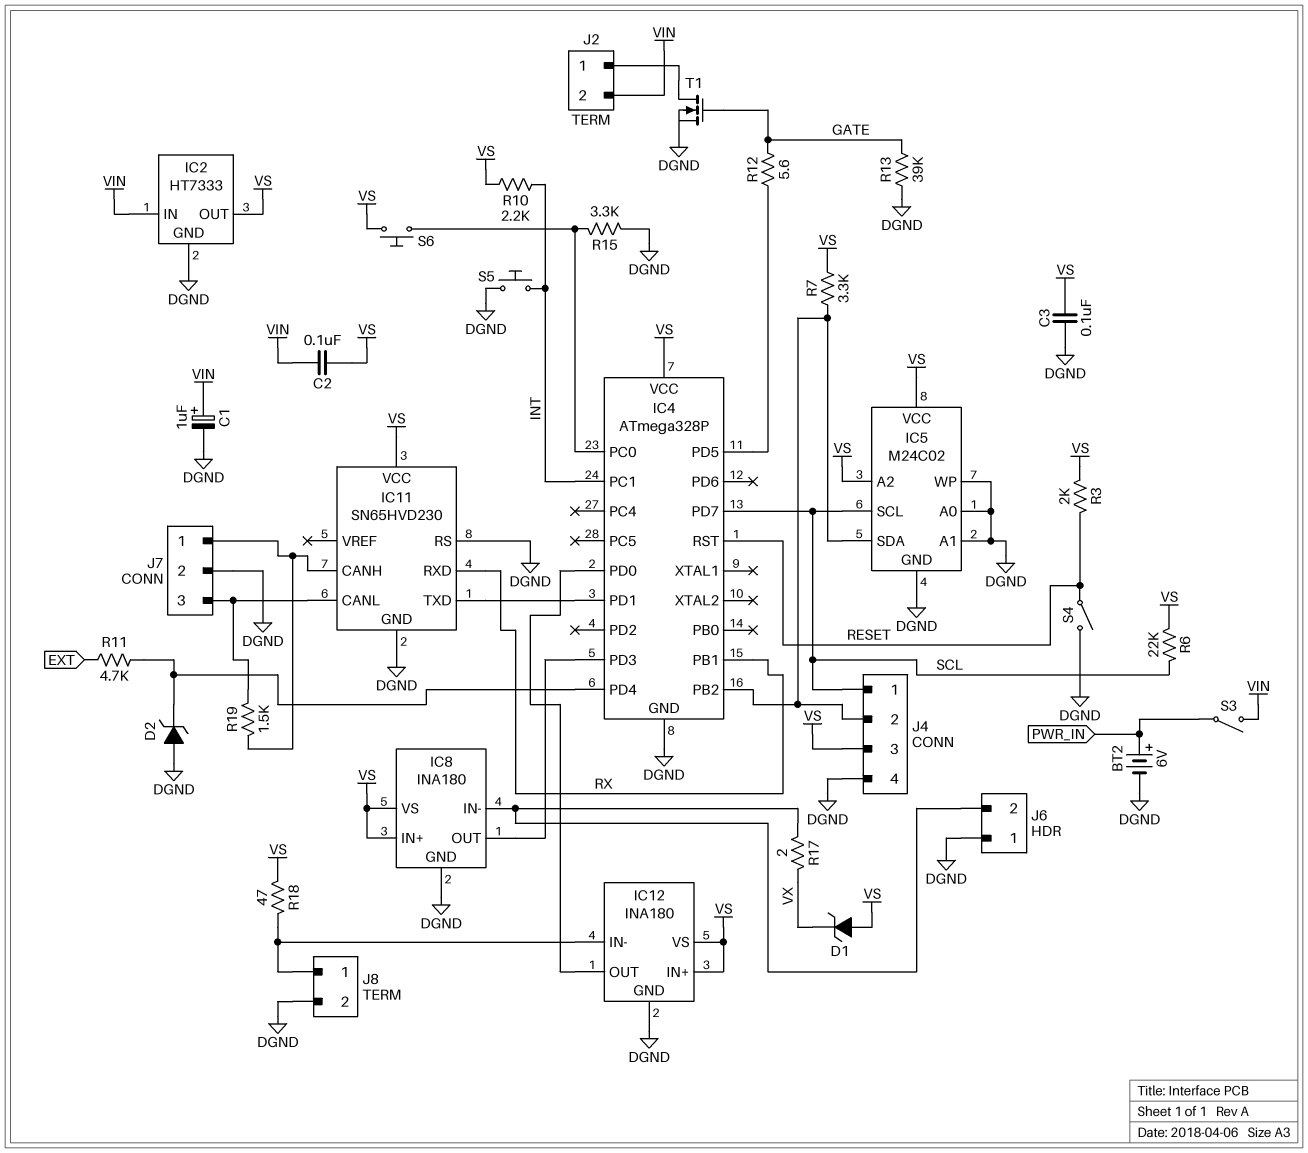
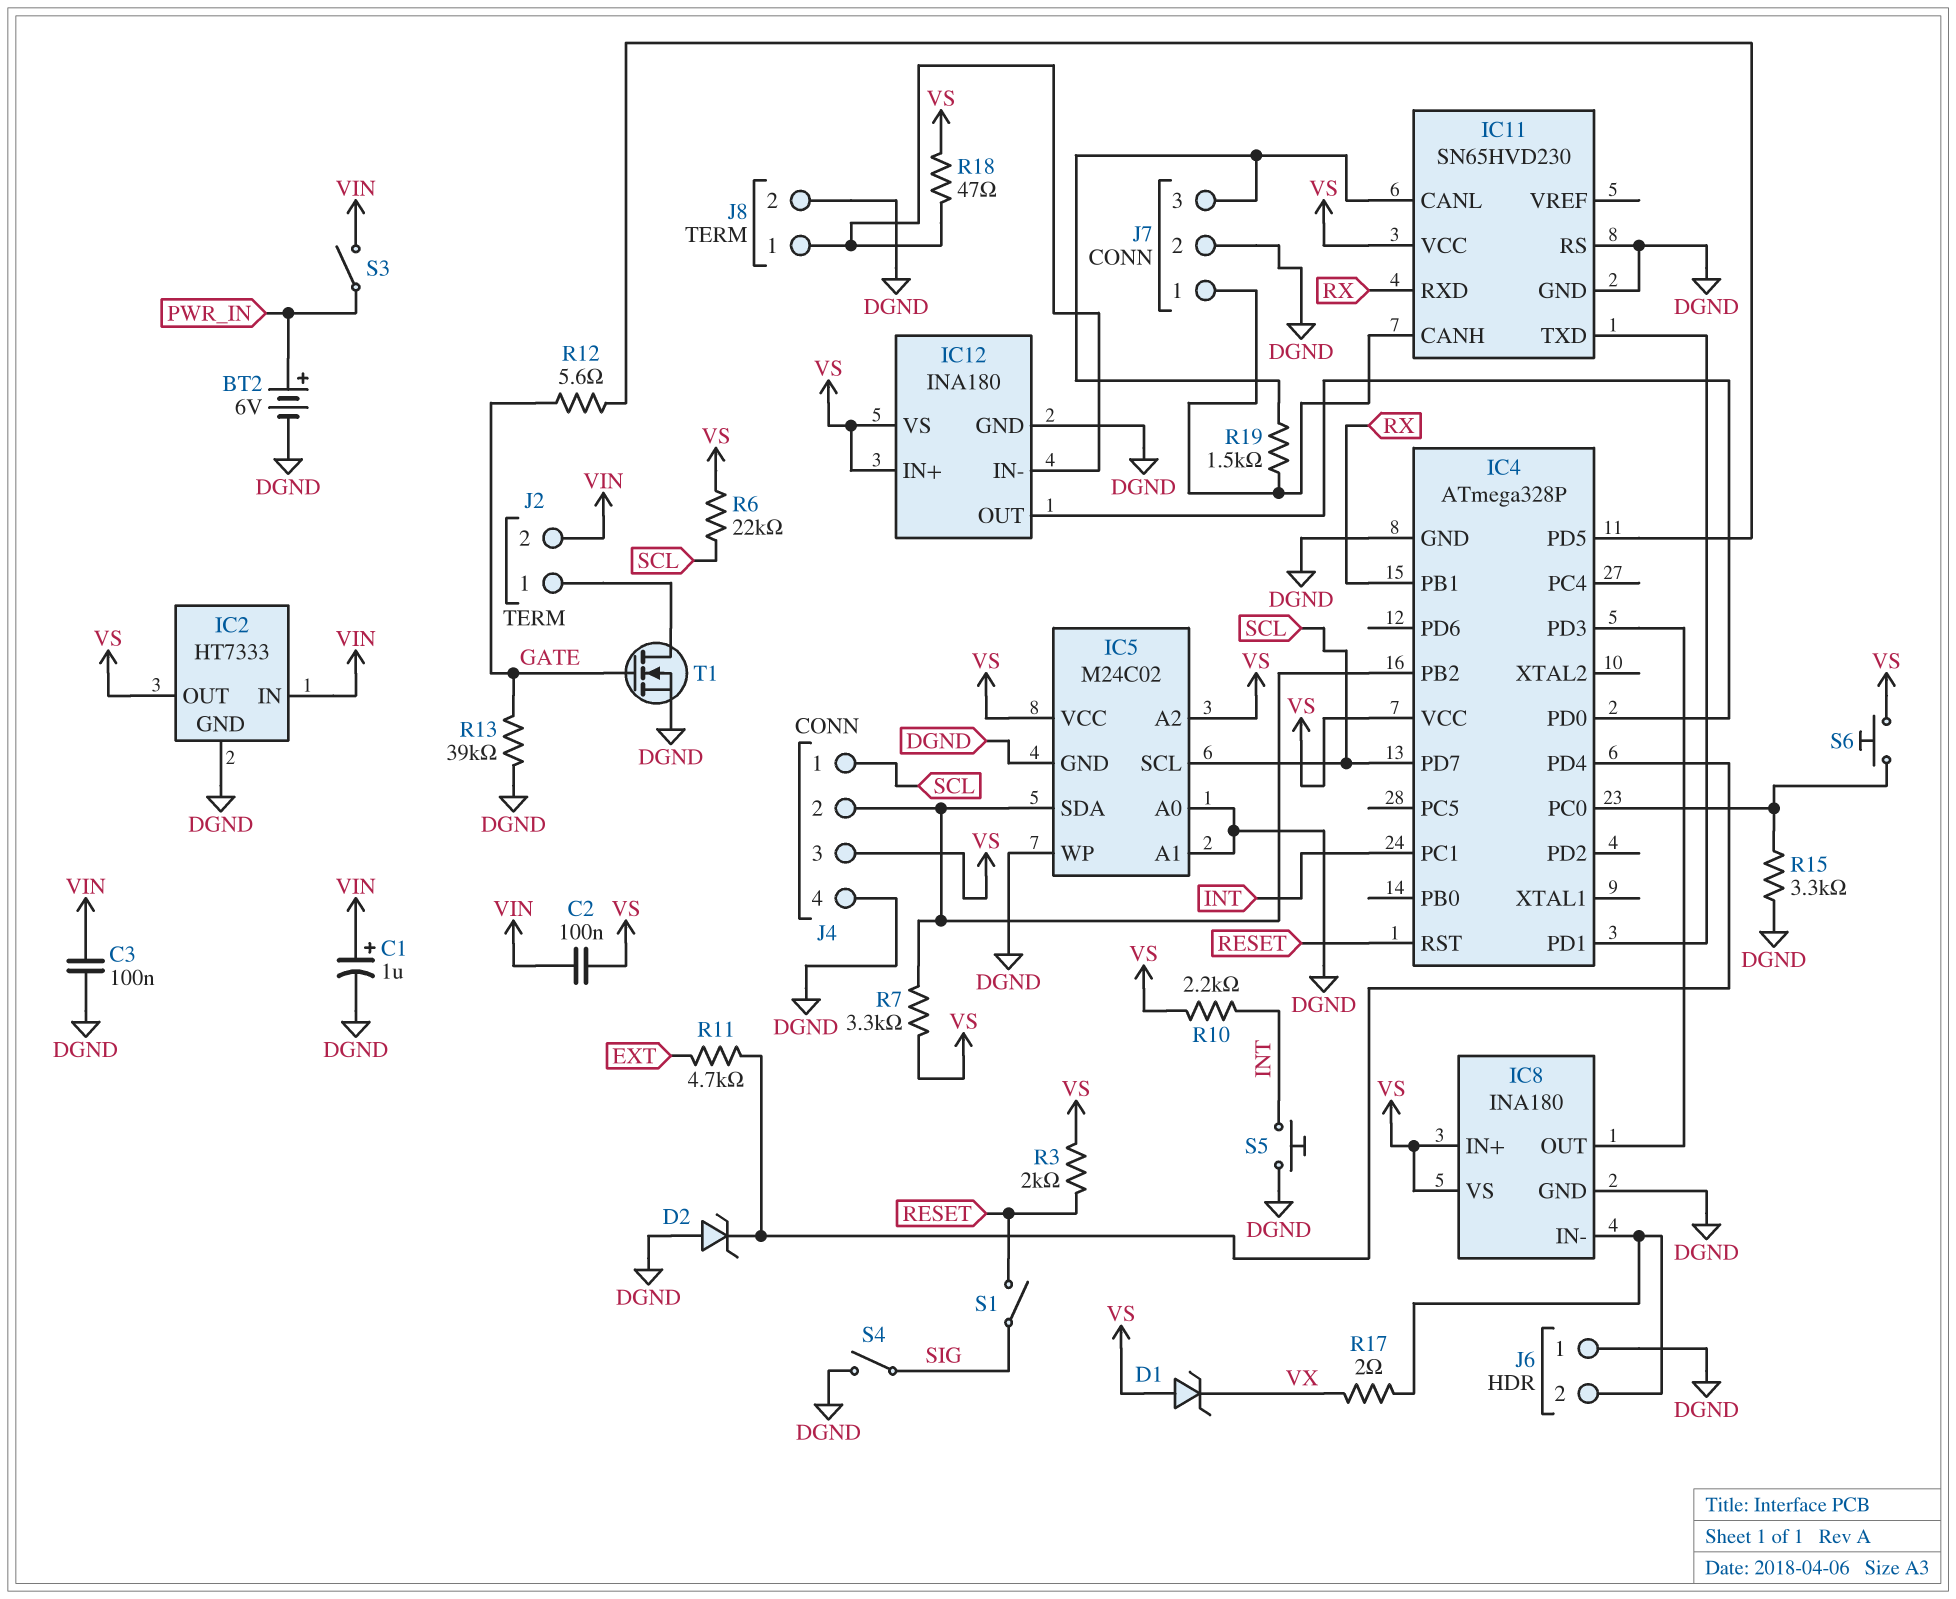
C3: 100nF (DGND, VS) -> 100nF (DGND, VIN)
S1: none -> switch (RESET, SIG)
S4: switch (DGND, RESET) -> switch (DGND, SIG)

